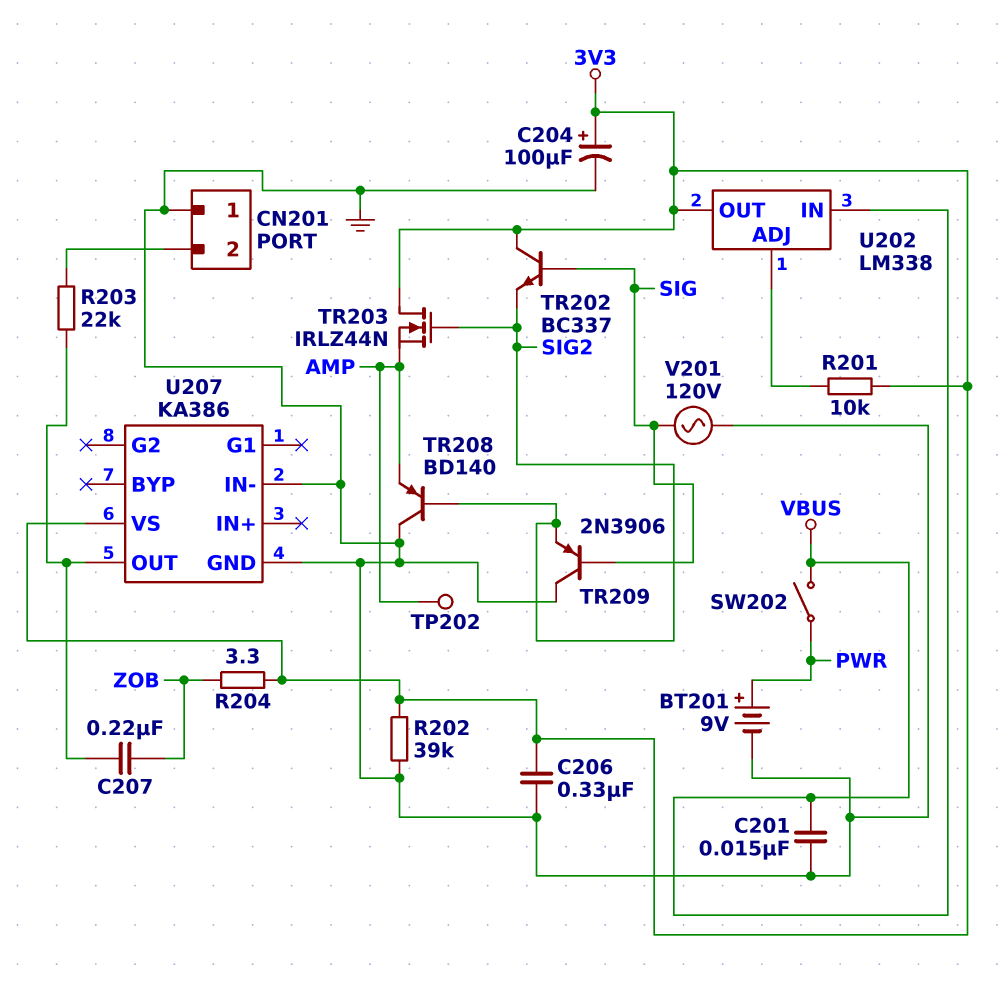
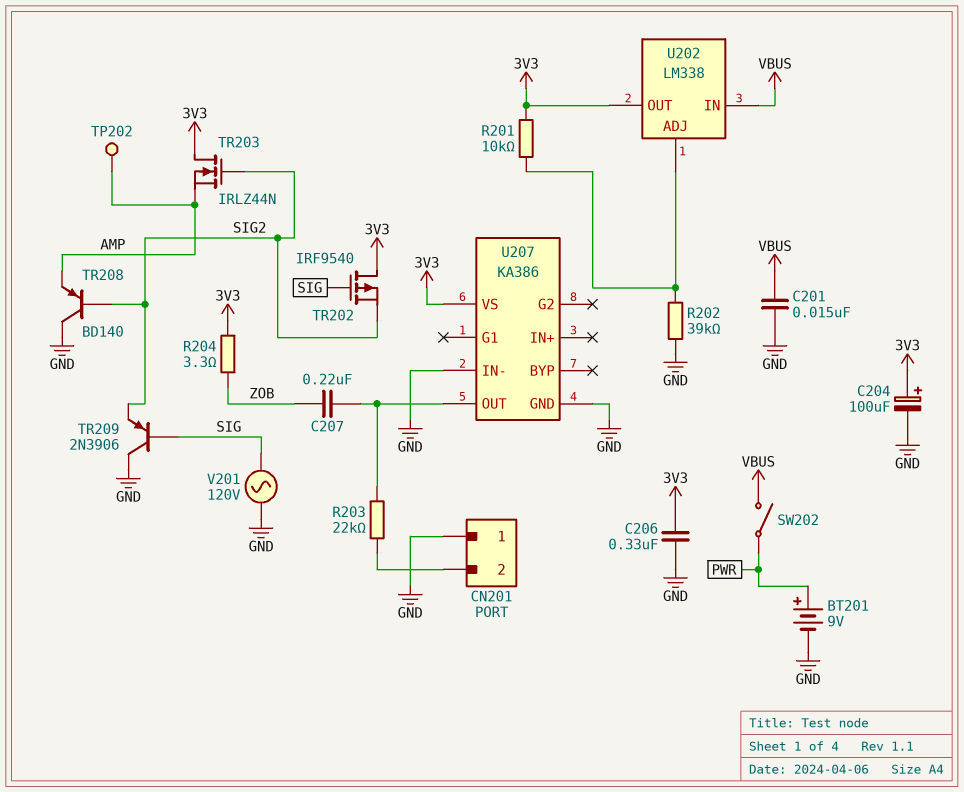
R202: 39k (3V3, GND) -> 39k (GND, U202/ADJ)
TR202: NPN BC337 (B SIG, C 3V3, E SIG2) -> PMOS IRF9540 (G SIG, D 3V3, S SIG2)

